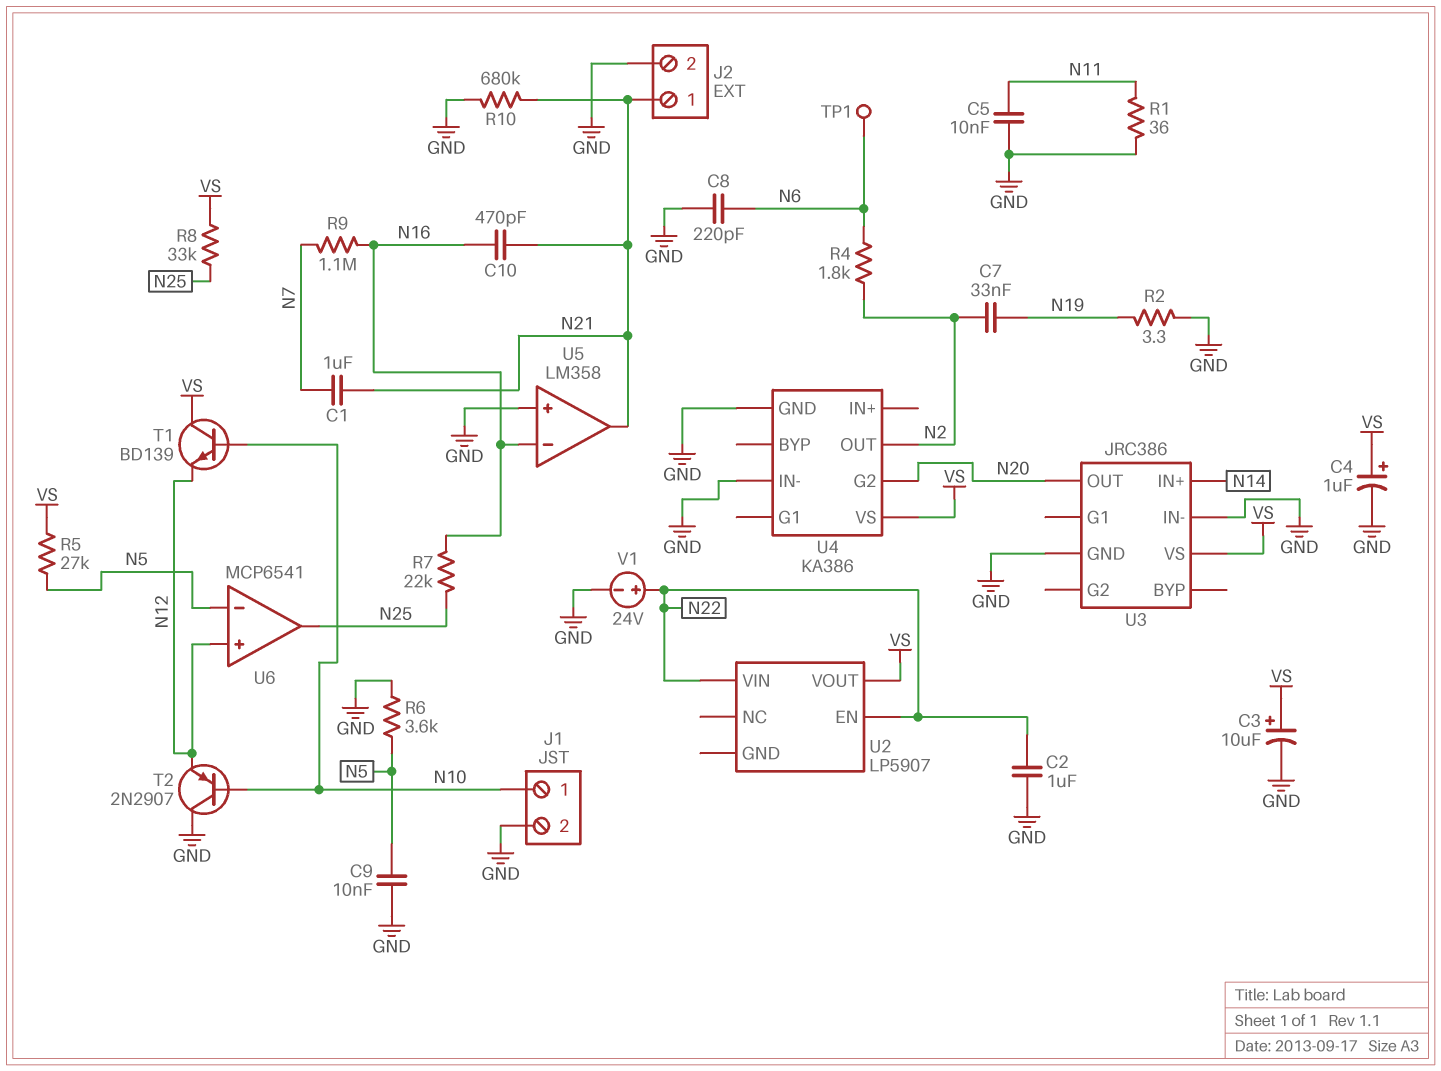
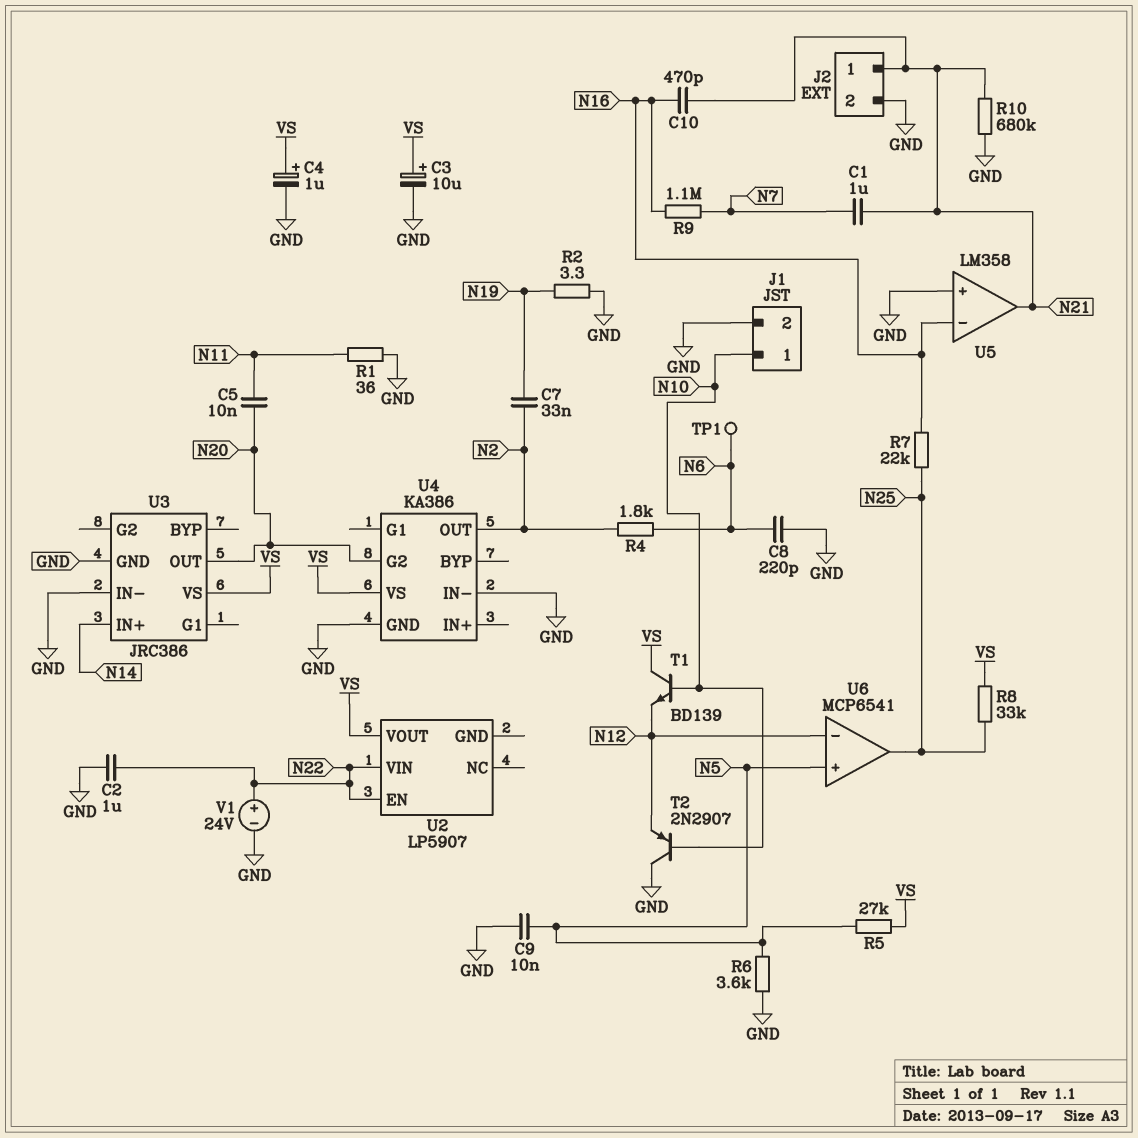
C5: 10nF (GND, N11) -> 10nF (N11, N20)
U6 pin in+: N12 -> N5
U6 pin in-: N5 -> N12

